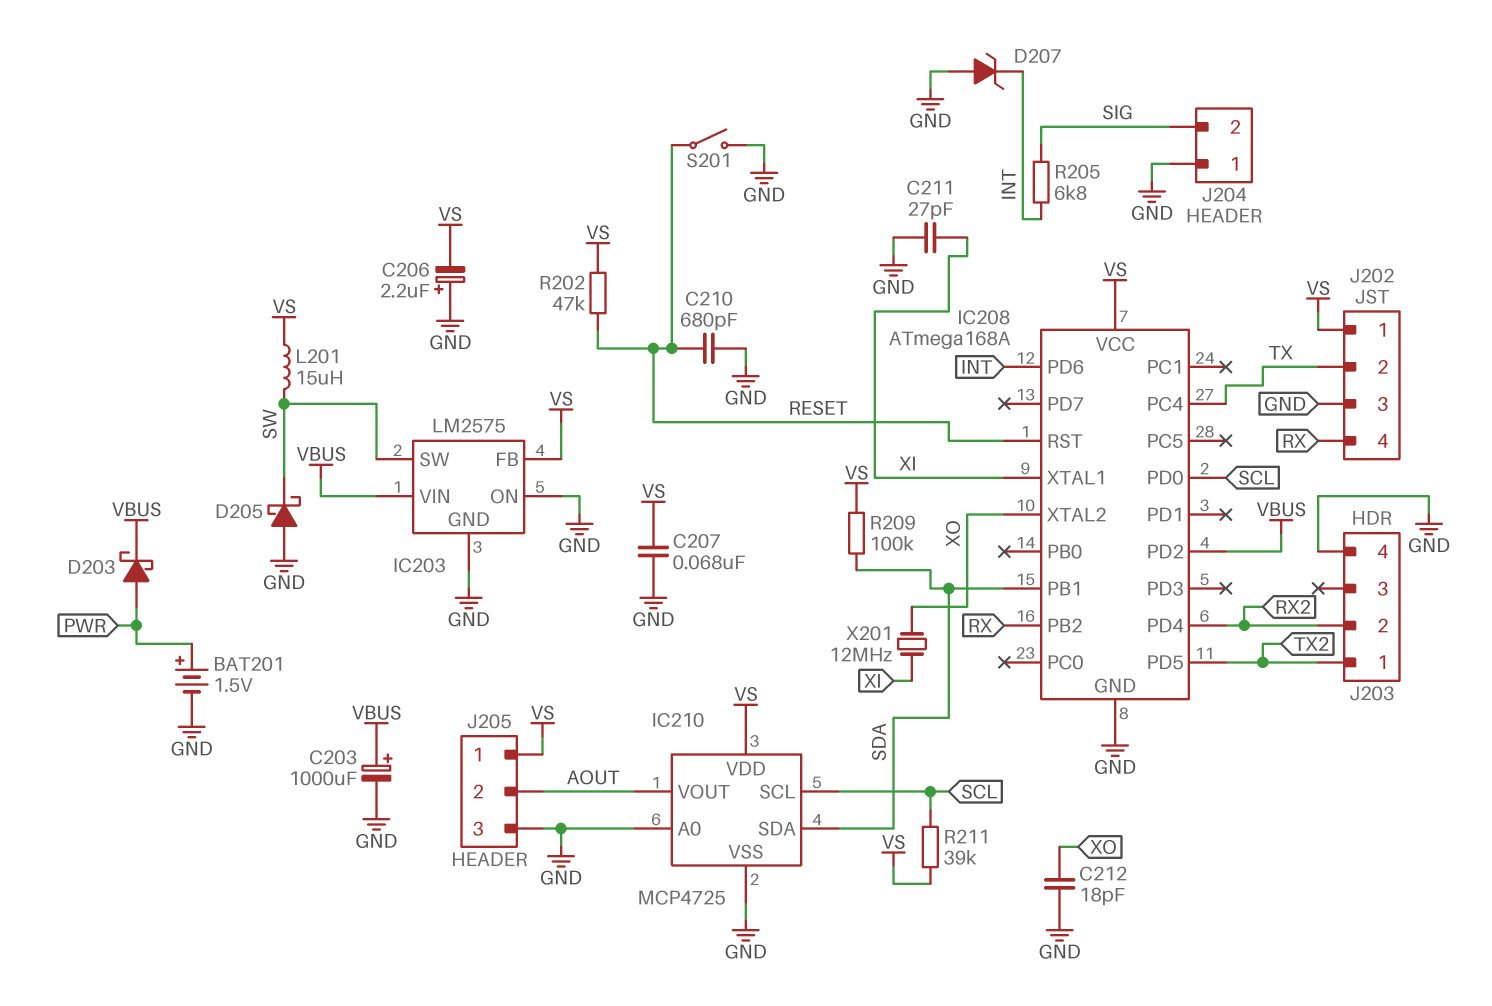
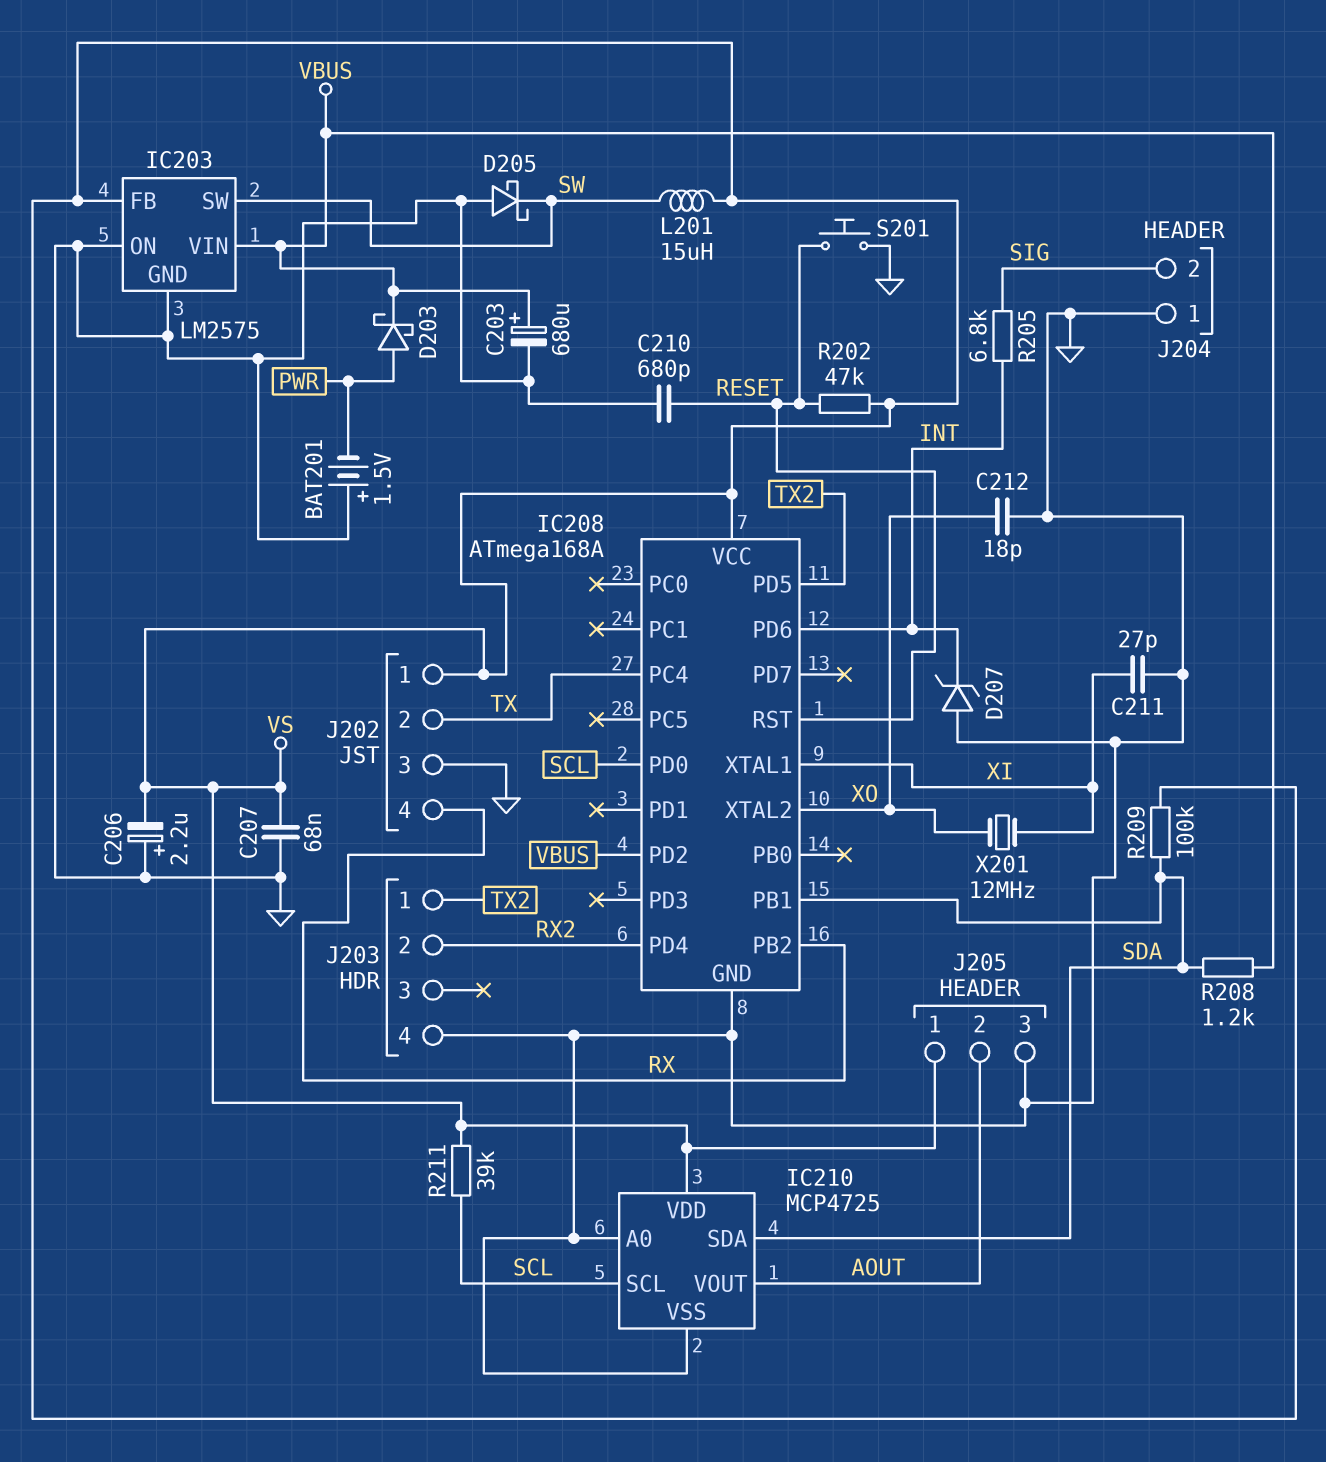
BAT201: 1.5V (plus PWR, minus GND) -> 1.5V (plus GND, minus PWR)
C203: 1000uF (plus VBUS, minus GND) -> 680uF (plus VBUS, minus GND)
R208: none -> 1.2k (SDA, VBUS)
S201: switch (GND, RESET) -> button (GND, RESET)

